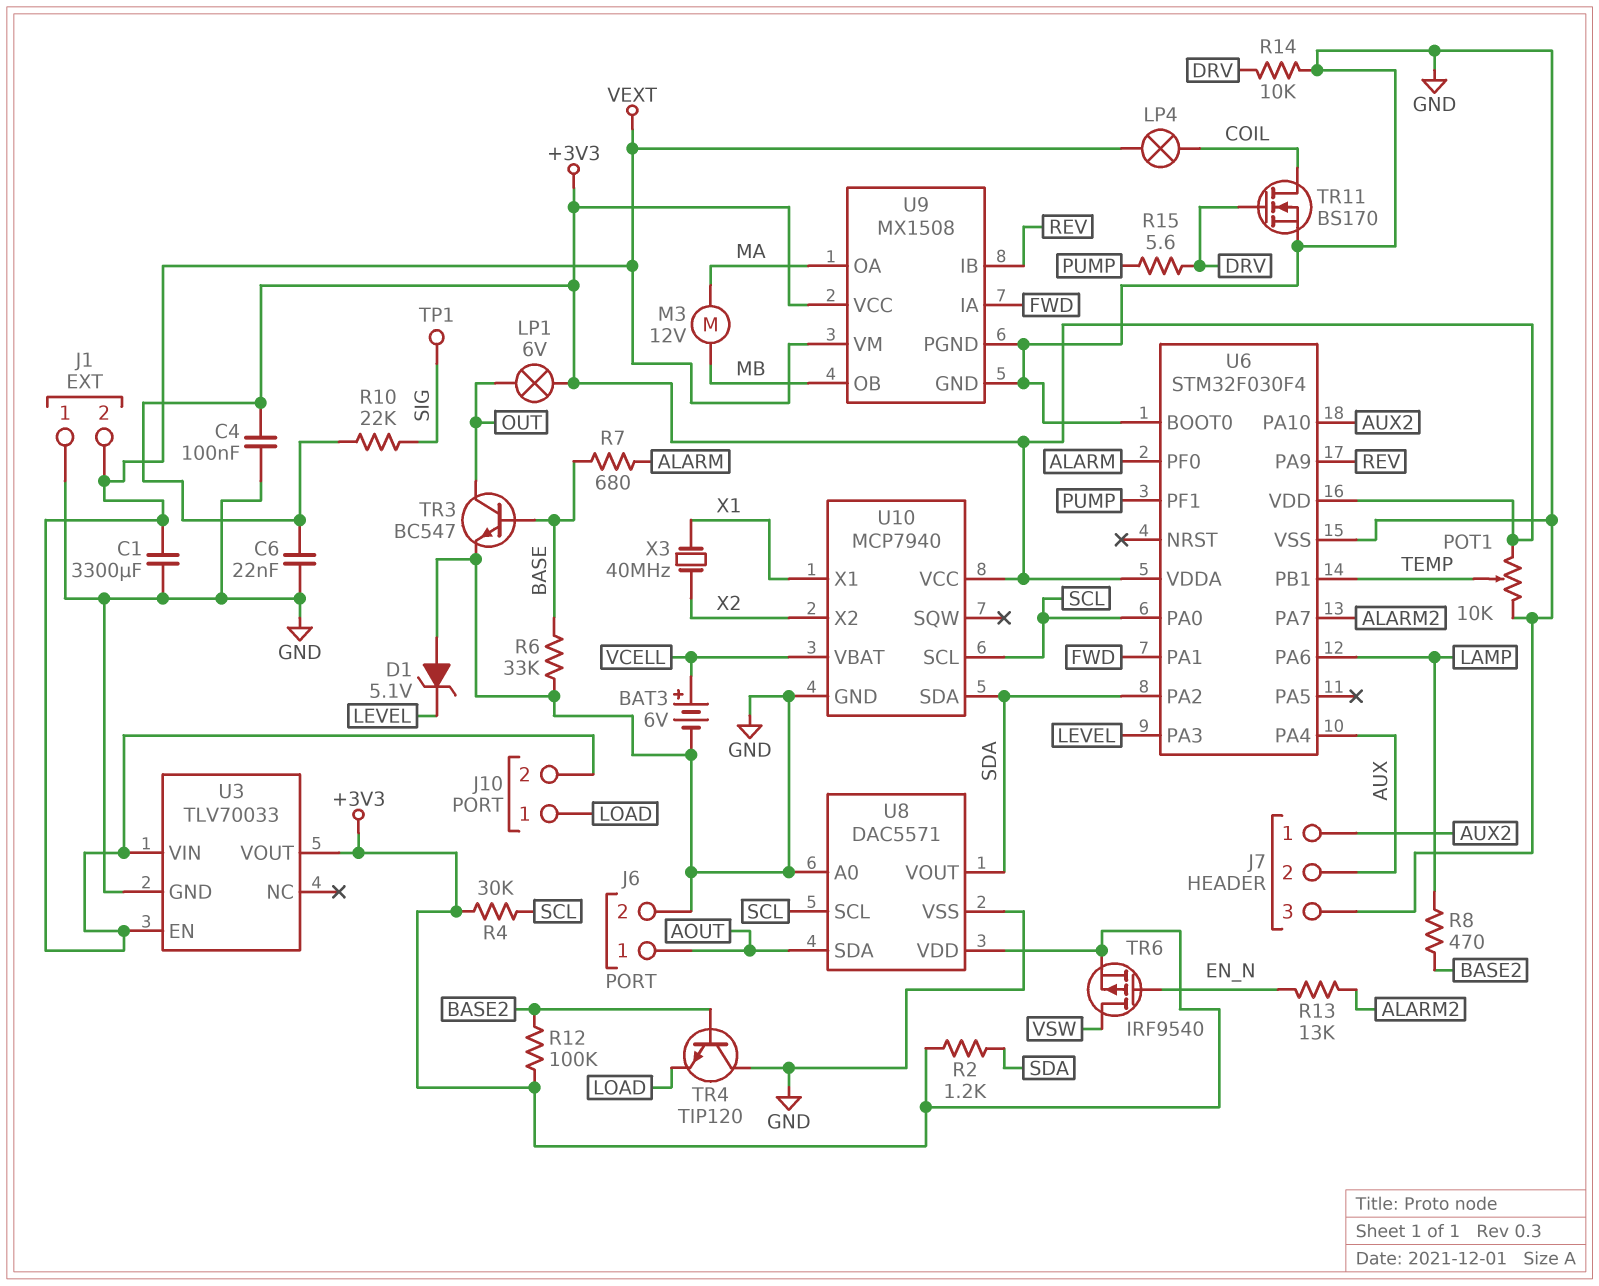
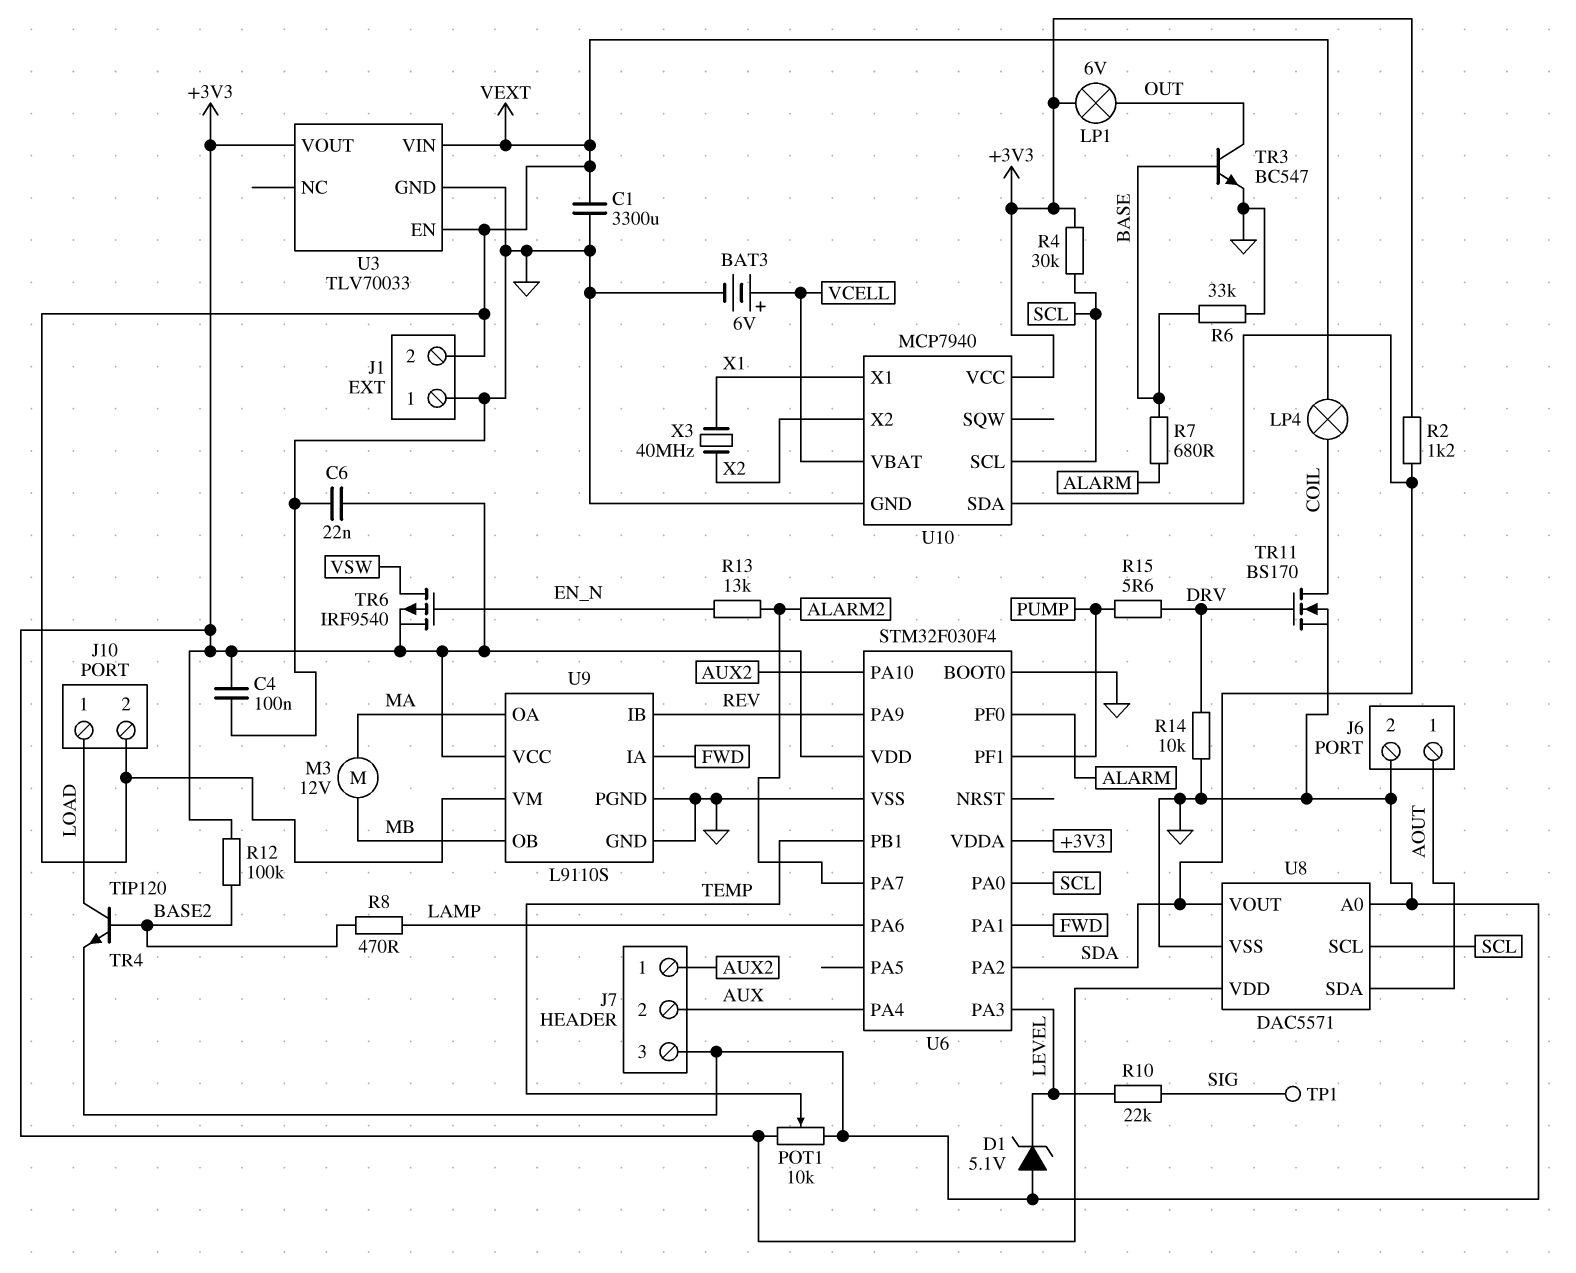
R10: 22k (+3V3, SIG) -> 22k (LEVEL, SIG)
TR4: NPN TIP120 (B BASE2, C GND, E LOAD) -> NPN TIP120 (B BASE2, C LOAD, E GND)
U9: MX1508 -> L9110S

